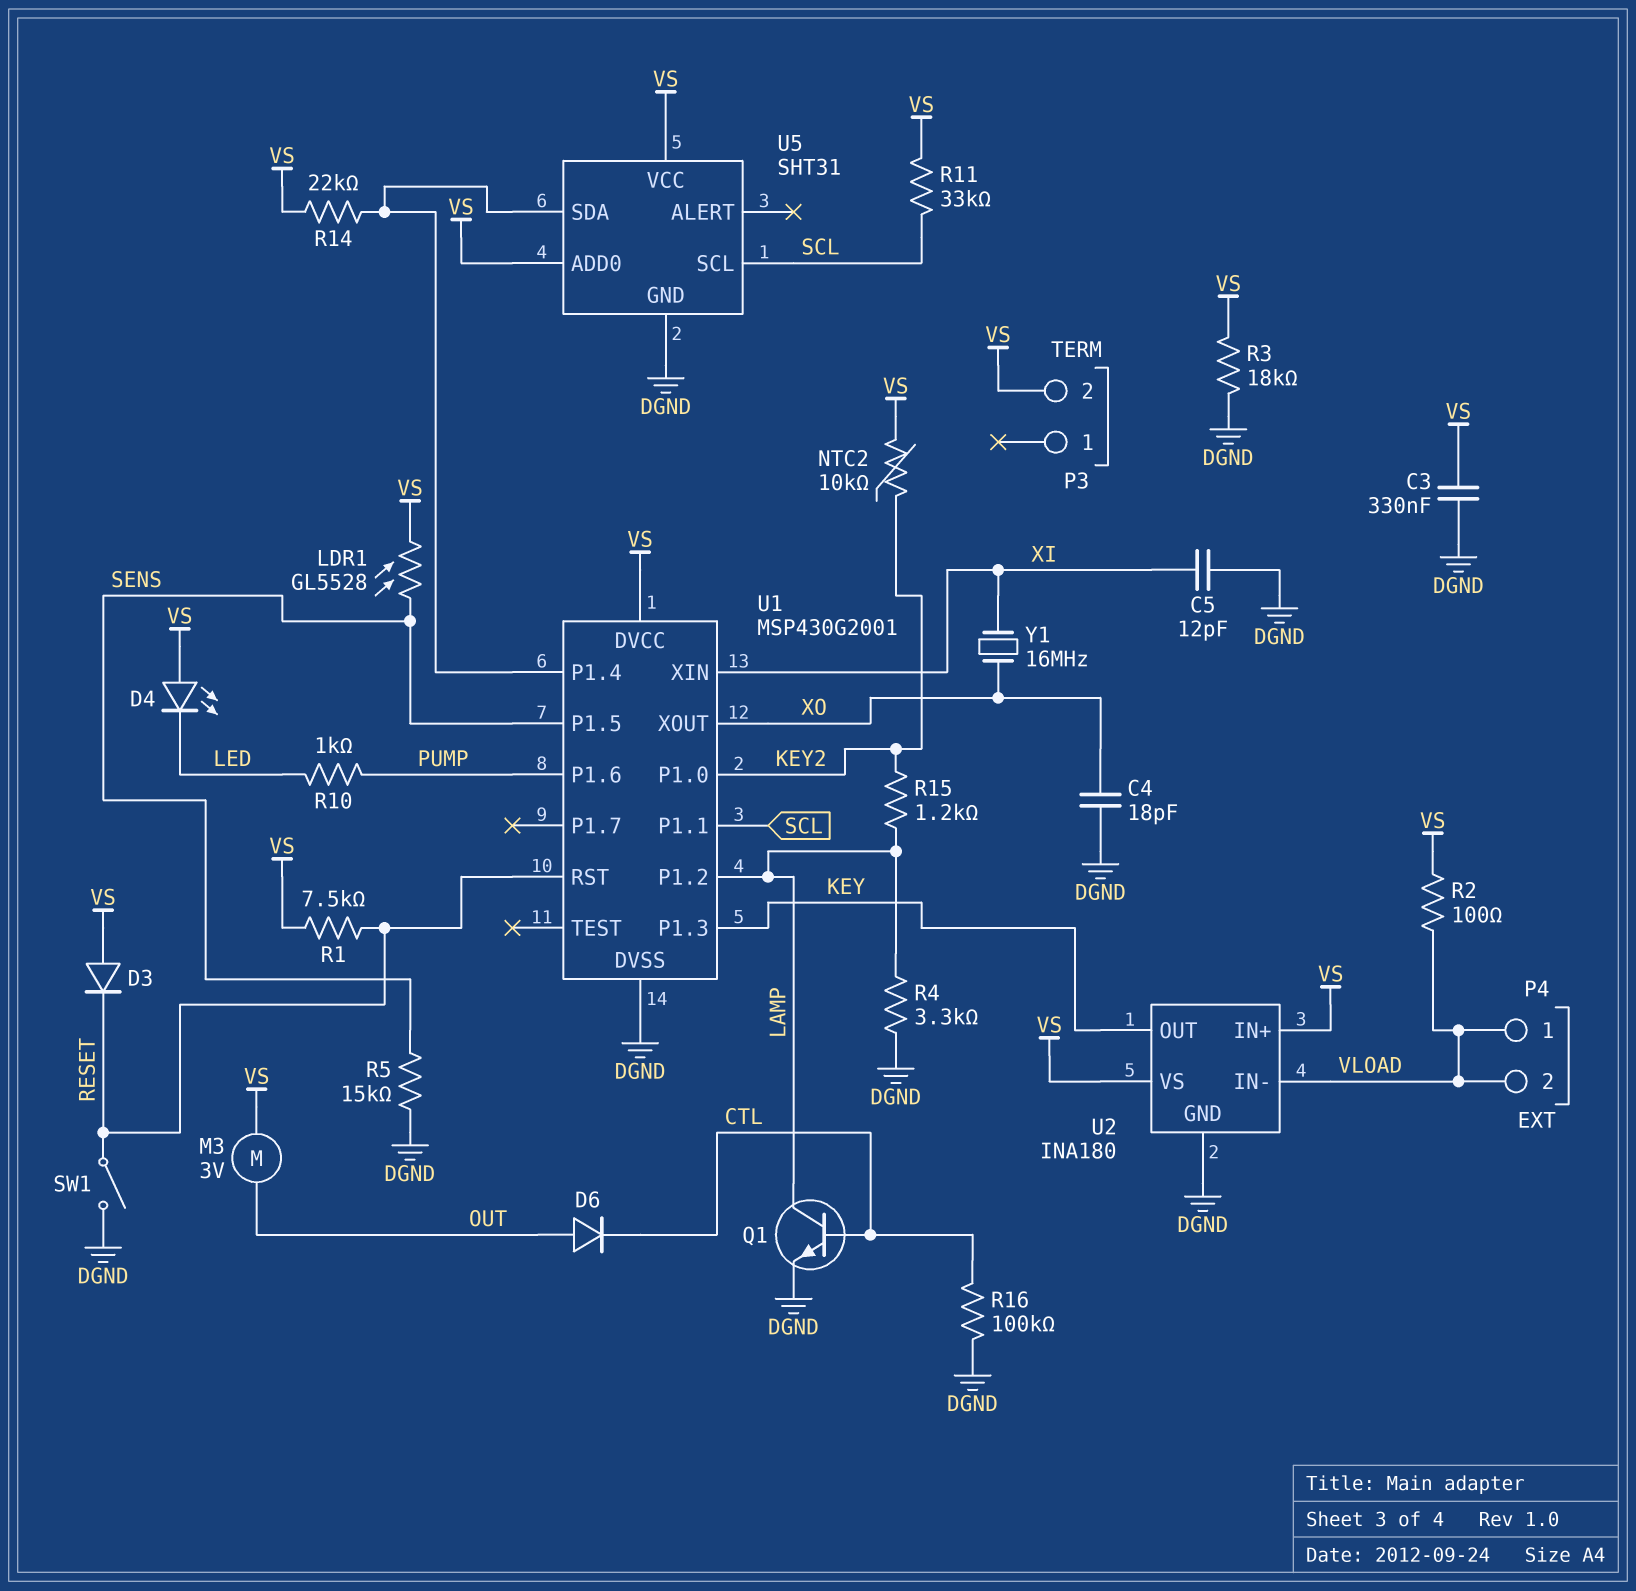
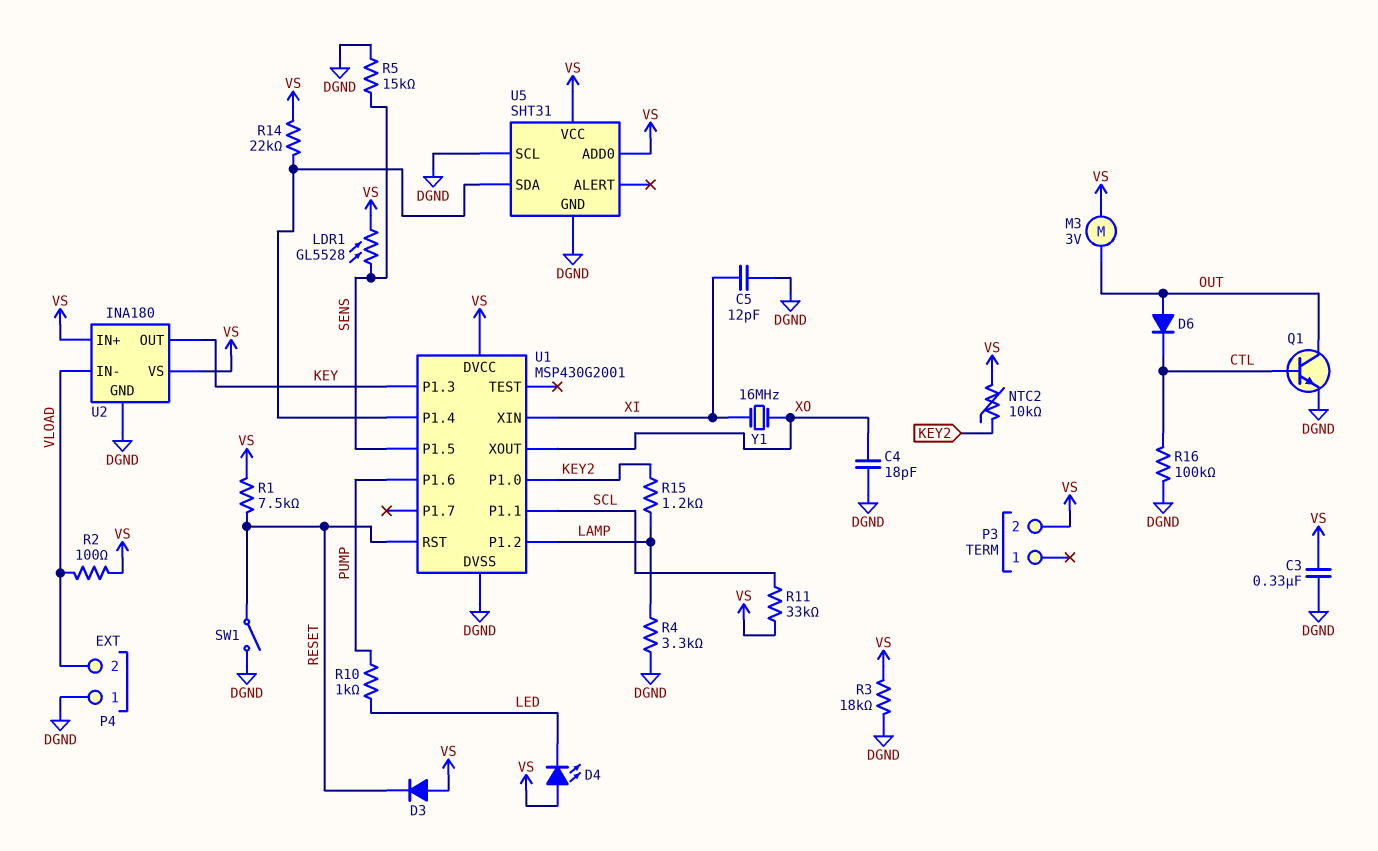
P4 pin 1: VLOAD -> DGND
Q1: NPN (B CTL, C LAMP, E DGND) -> NPN (B CTL, C OUT, E DGND)
U5 pin SCL: SCL -> DGND

